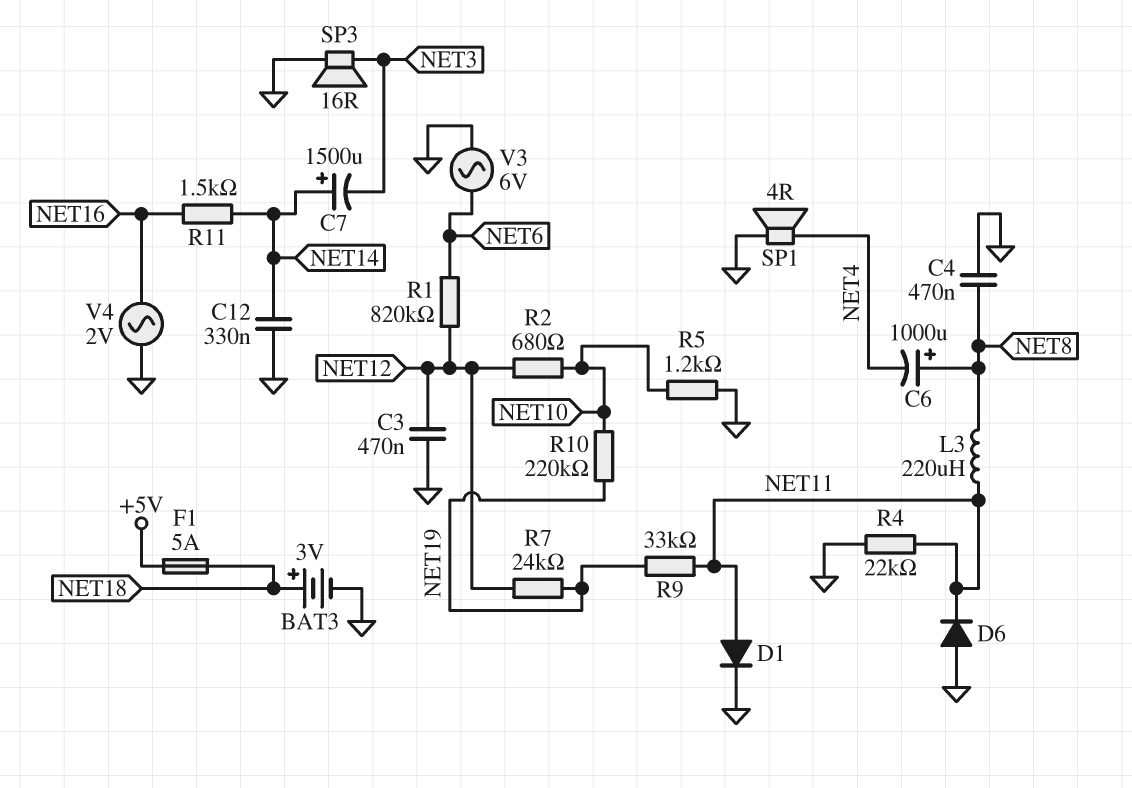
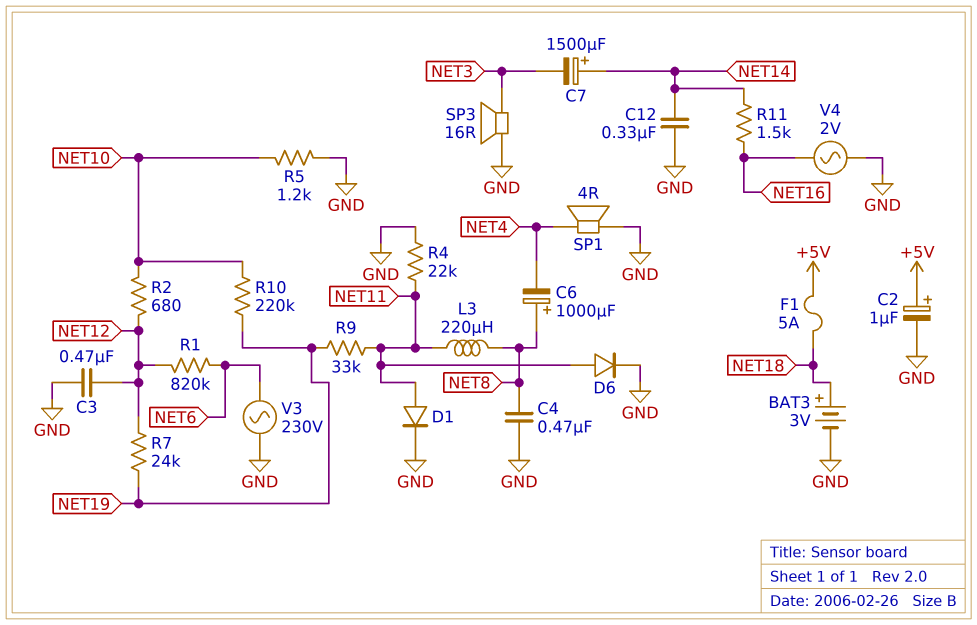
C2: none -> 1uF (plus +5V, minus GND)
D6: diode (A GND, K NET11) -> diode (A NET11, K GND)
V3: AC 6V (GND, NET6) -> AC 230V (GND, NET6)

